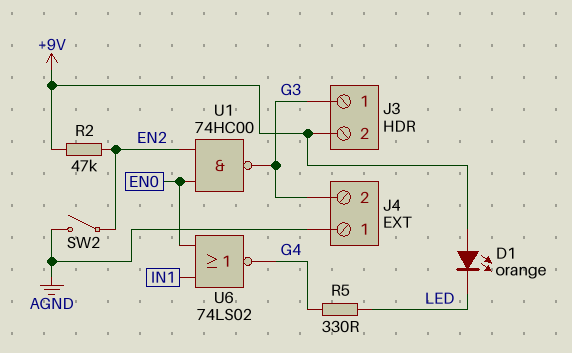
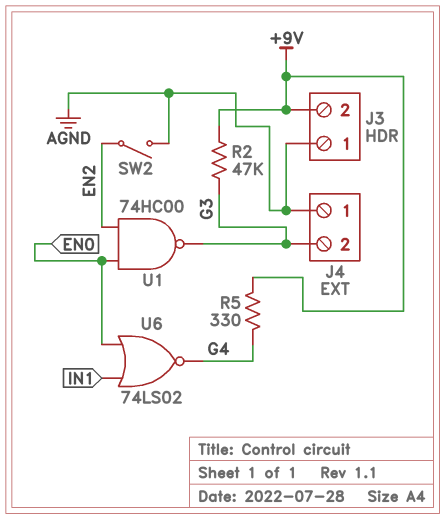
D1: LED orange (A +9V, K LED) -> none
J3 pin 1: G3 -> AGND
R2: 47k (+9V, EN2) -> 47k (+9V, G3)
R5: 330 (G4, LED) -> 330 (+9V, G4)

